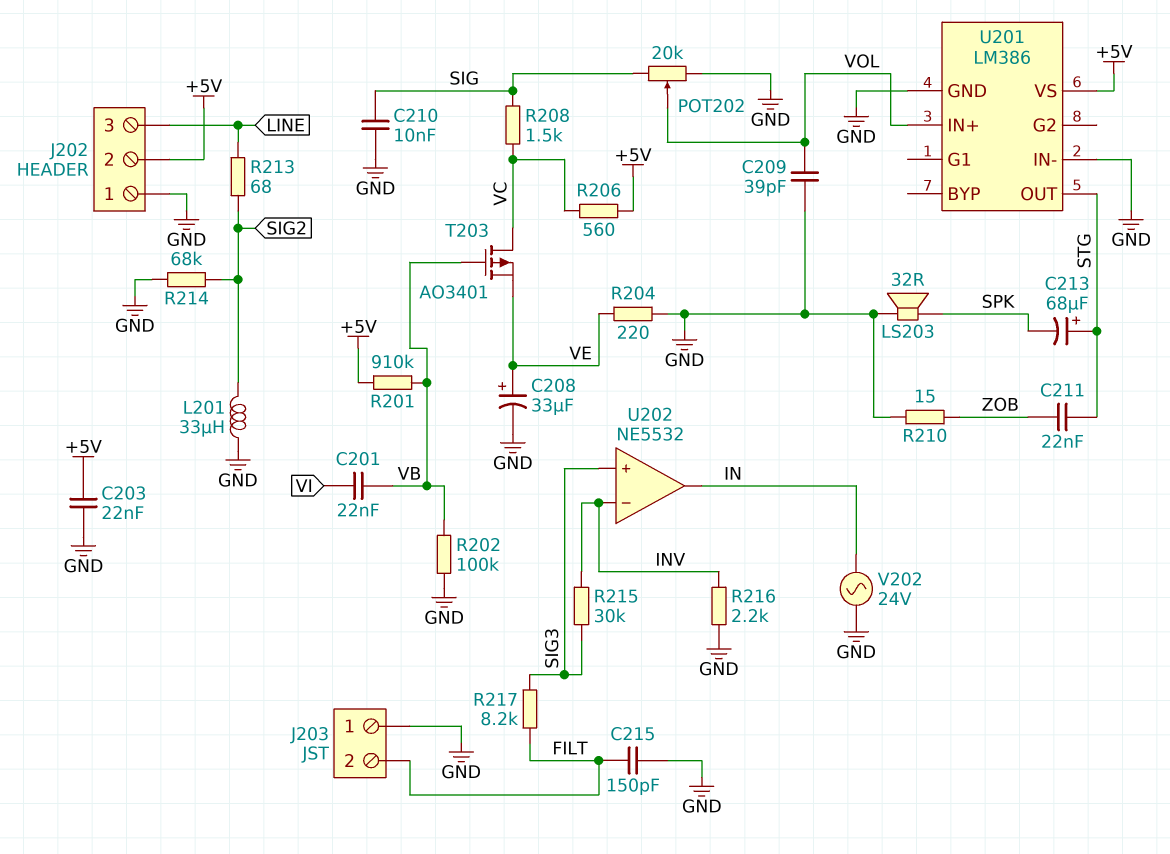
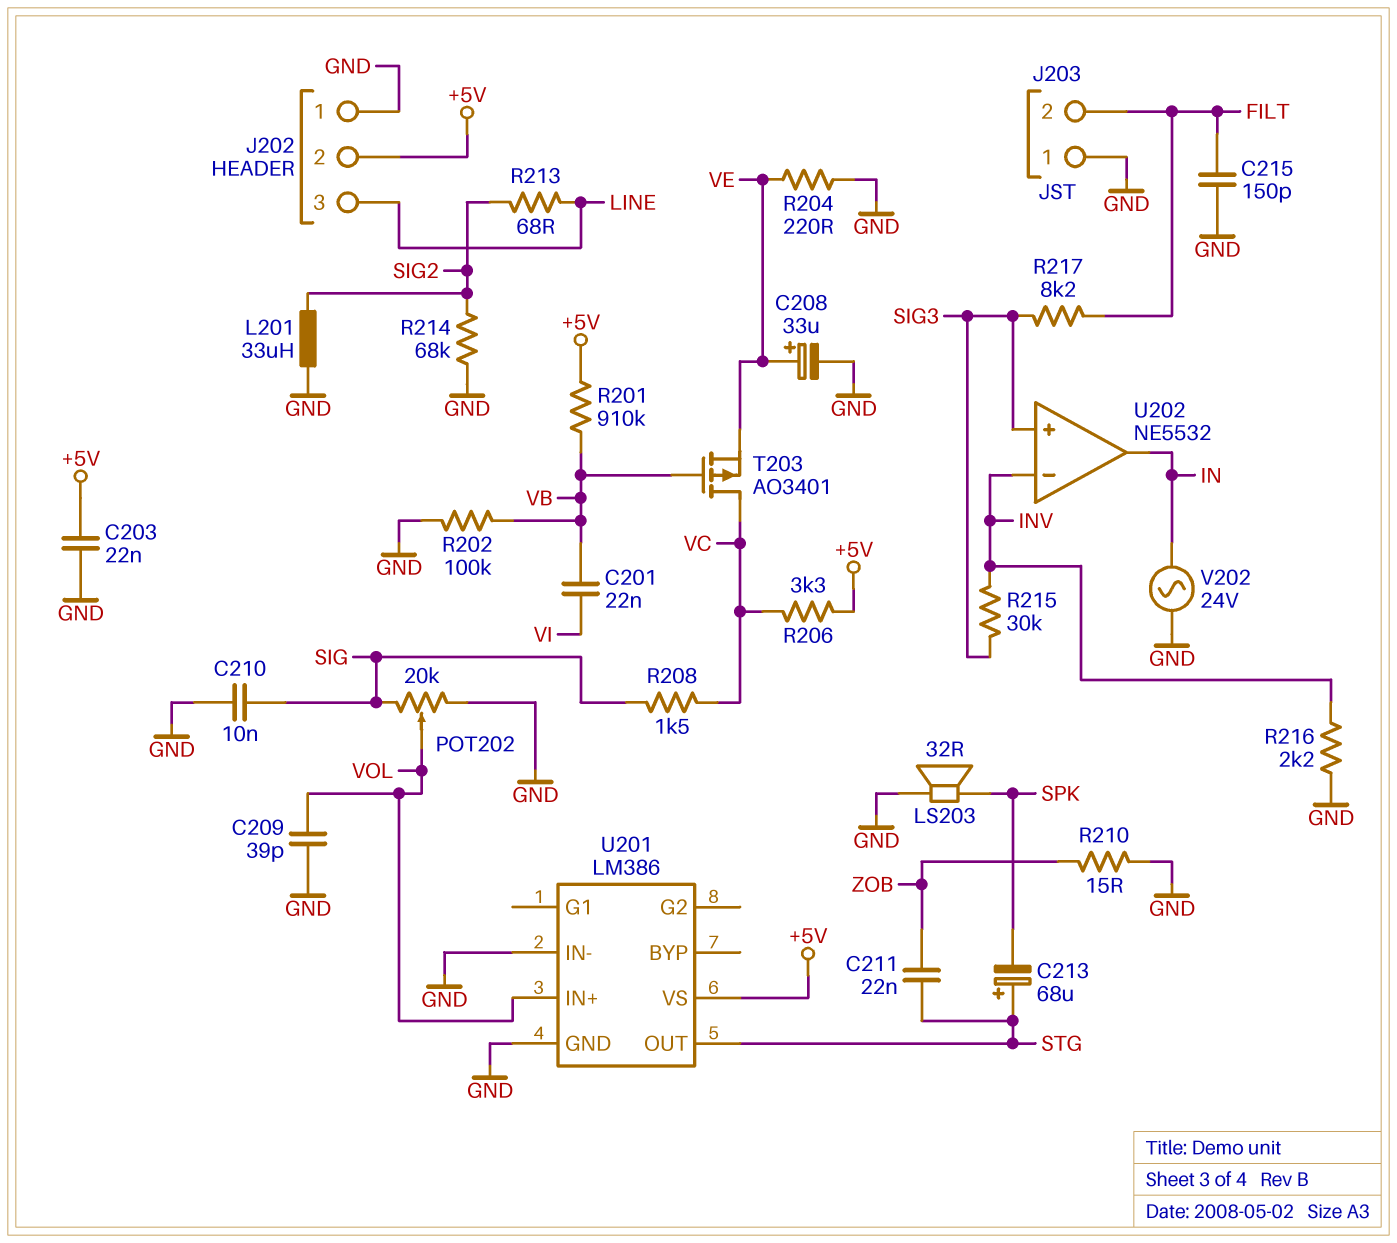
R206: 560 (+5V, VC) -> 3.3k (+5V, VC)

